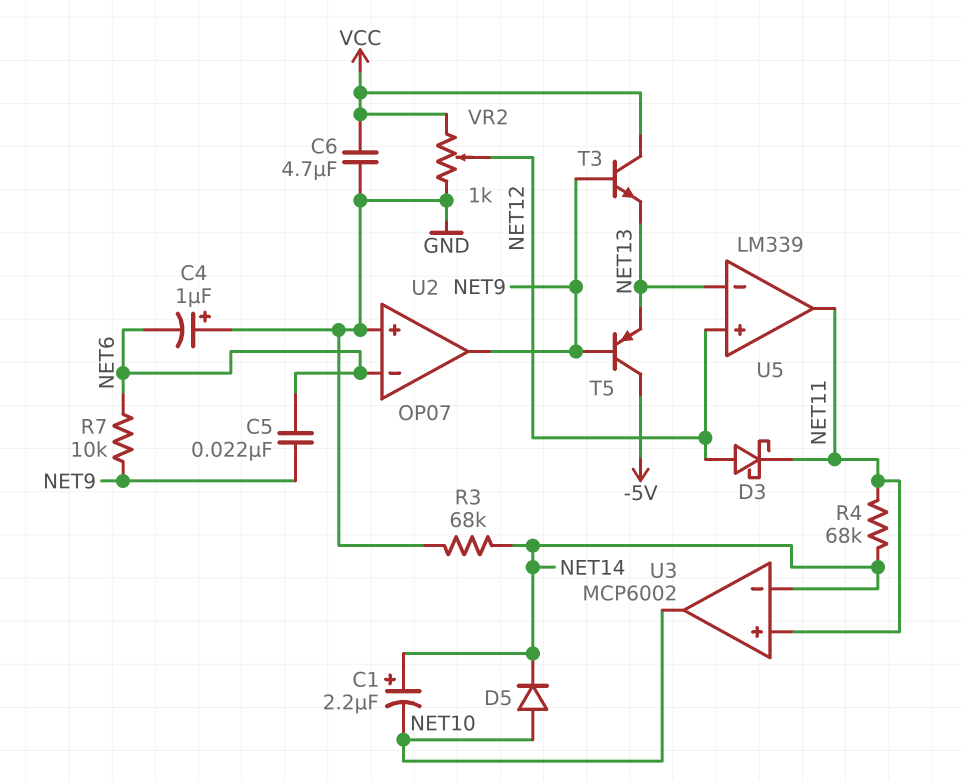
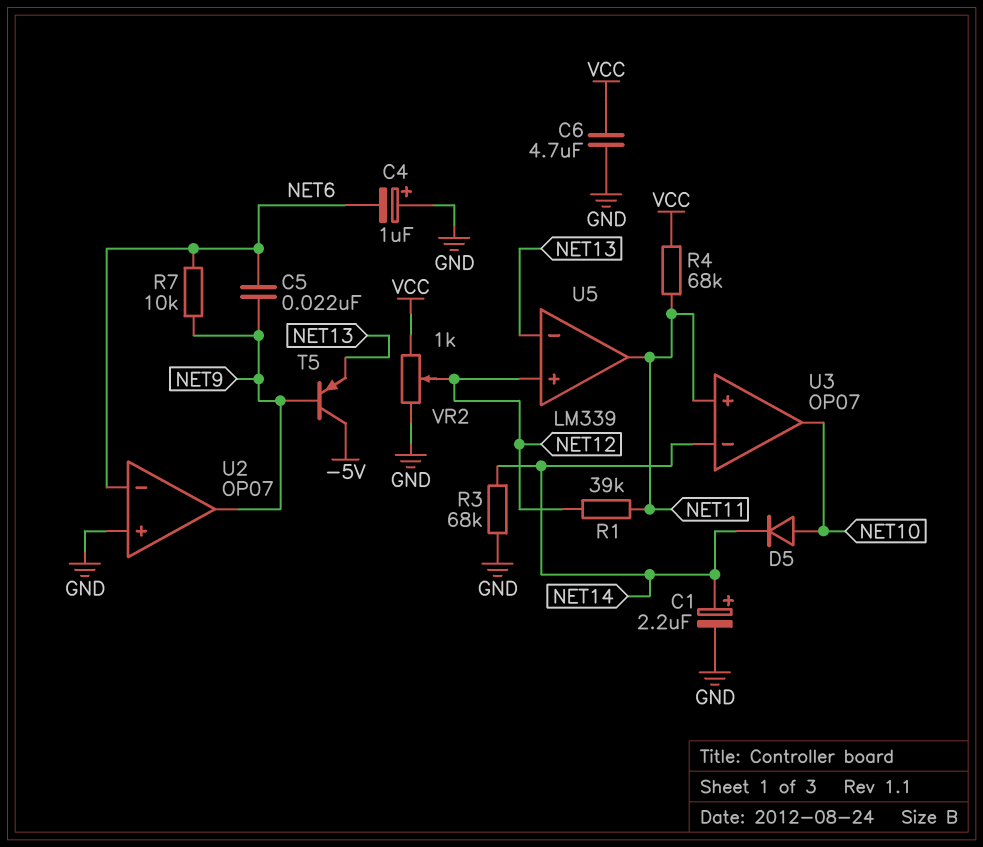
C1: 2.2uF (plus NET14, minus NET10) -> 2.2uF (plus NET14, minus GND)
D3: schottky (A NET12, K NET11) -> none
R1: none -> 39k (NET11, NET12)
R4: 68k (NET11, NET14) -> 68k (NET11, VCC)
T3: NPN (B NET9, C VCC, E NET13) -> none
U3: MCP6002 -> OP07

